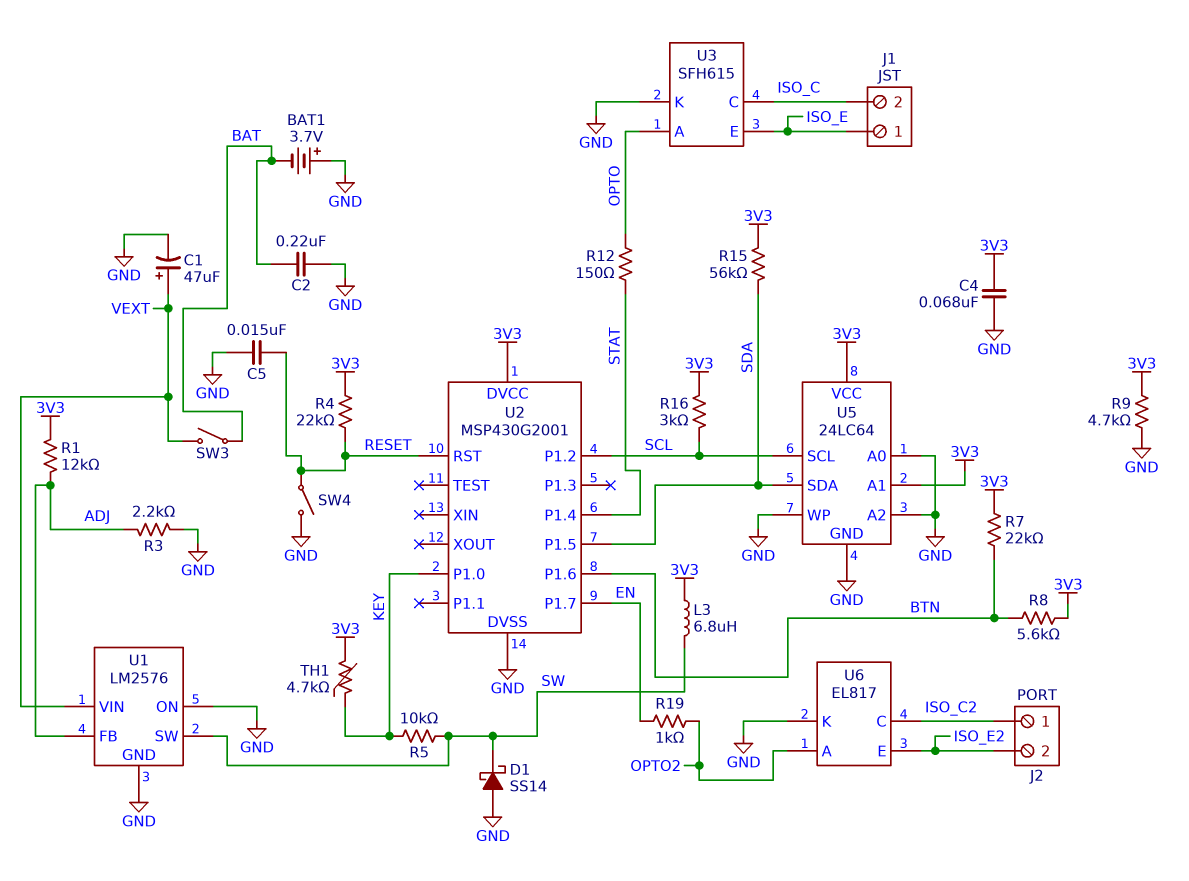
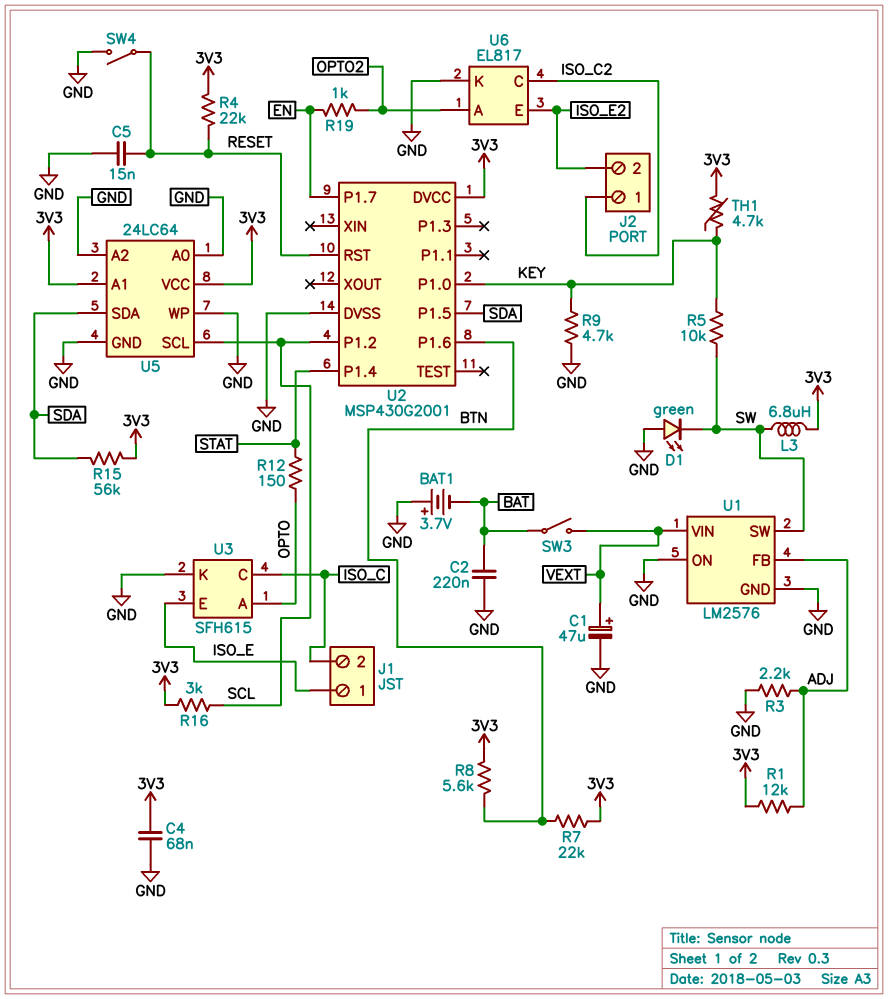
D1: schottky SS14 (A GND, K SW) -> LED green (A GND, K SW)
R9: 4.7k (3V3, GND) -> 4.7k (GND, KEY)

